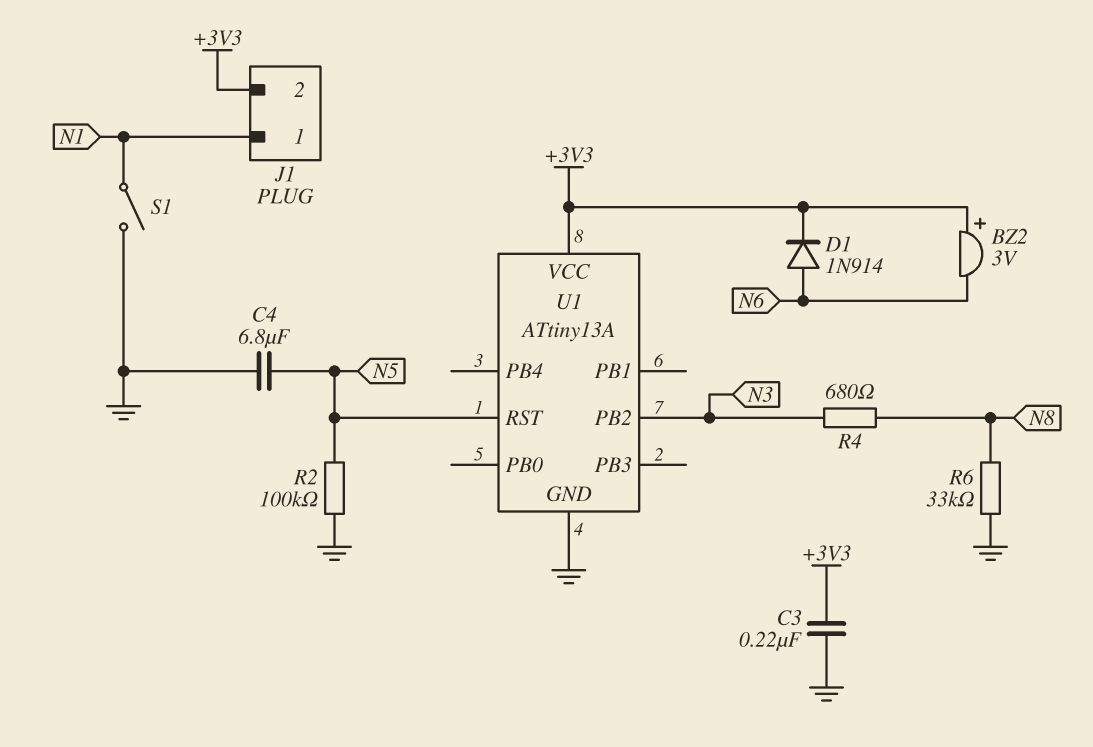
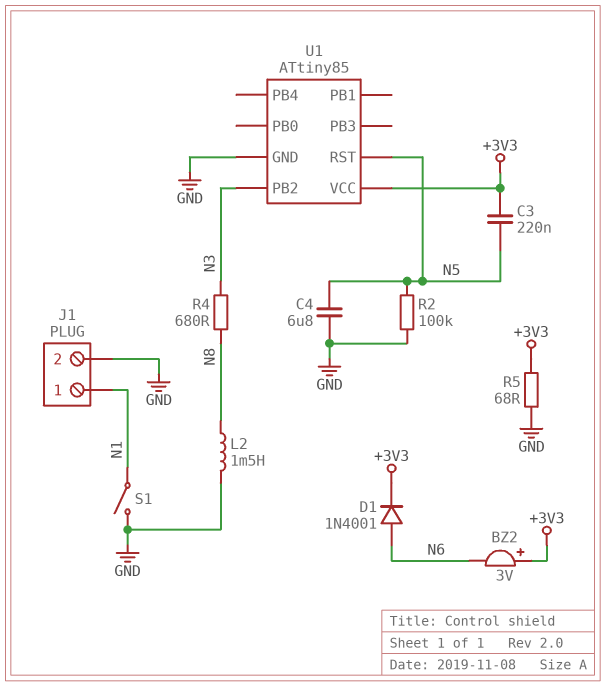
C3: 220nF (+3V3, GND) -> 220nF (+3V3, N5)
D1: diode 1N914 (A N6, K +3V3) -> diode 1N4001 (A N6, K +3V3)
J1 pin 2: +3V3 -> GND
L2: none -> 1.5mH (GND, N8)
R5: none -> 68 (+3V3, GND)
R6: 33k (GND, N8) -> none
U1: ATtiny13A -> ATtiny85

